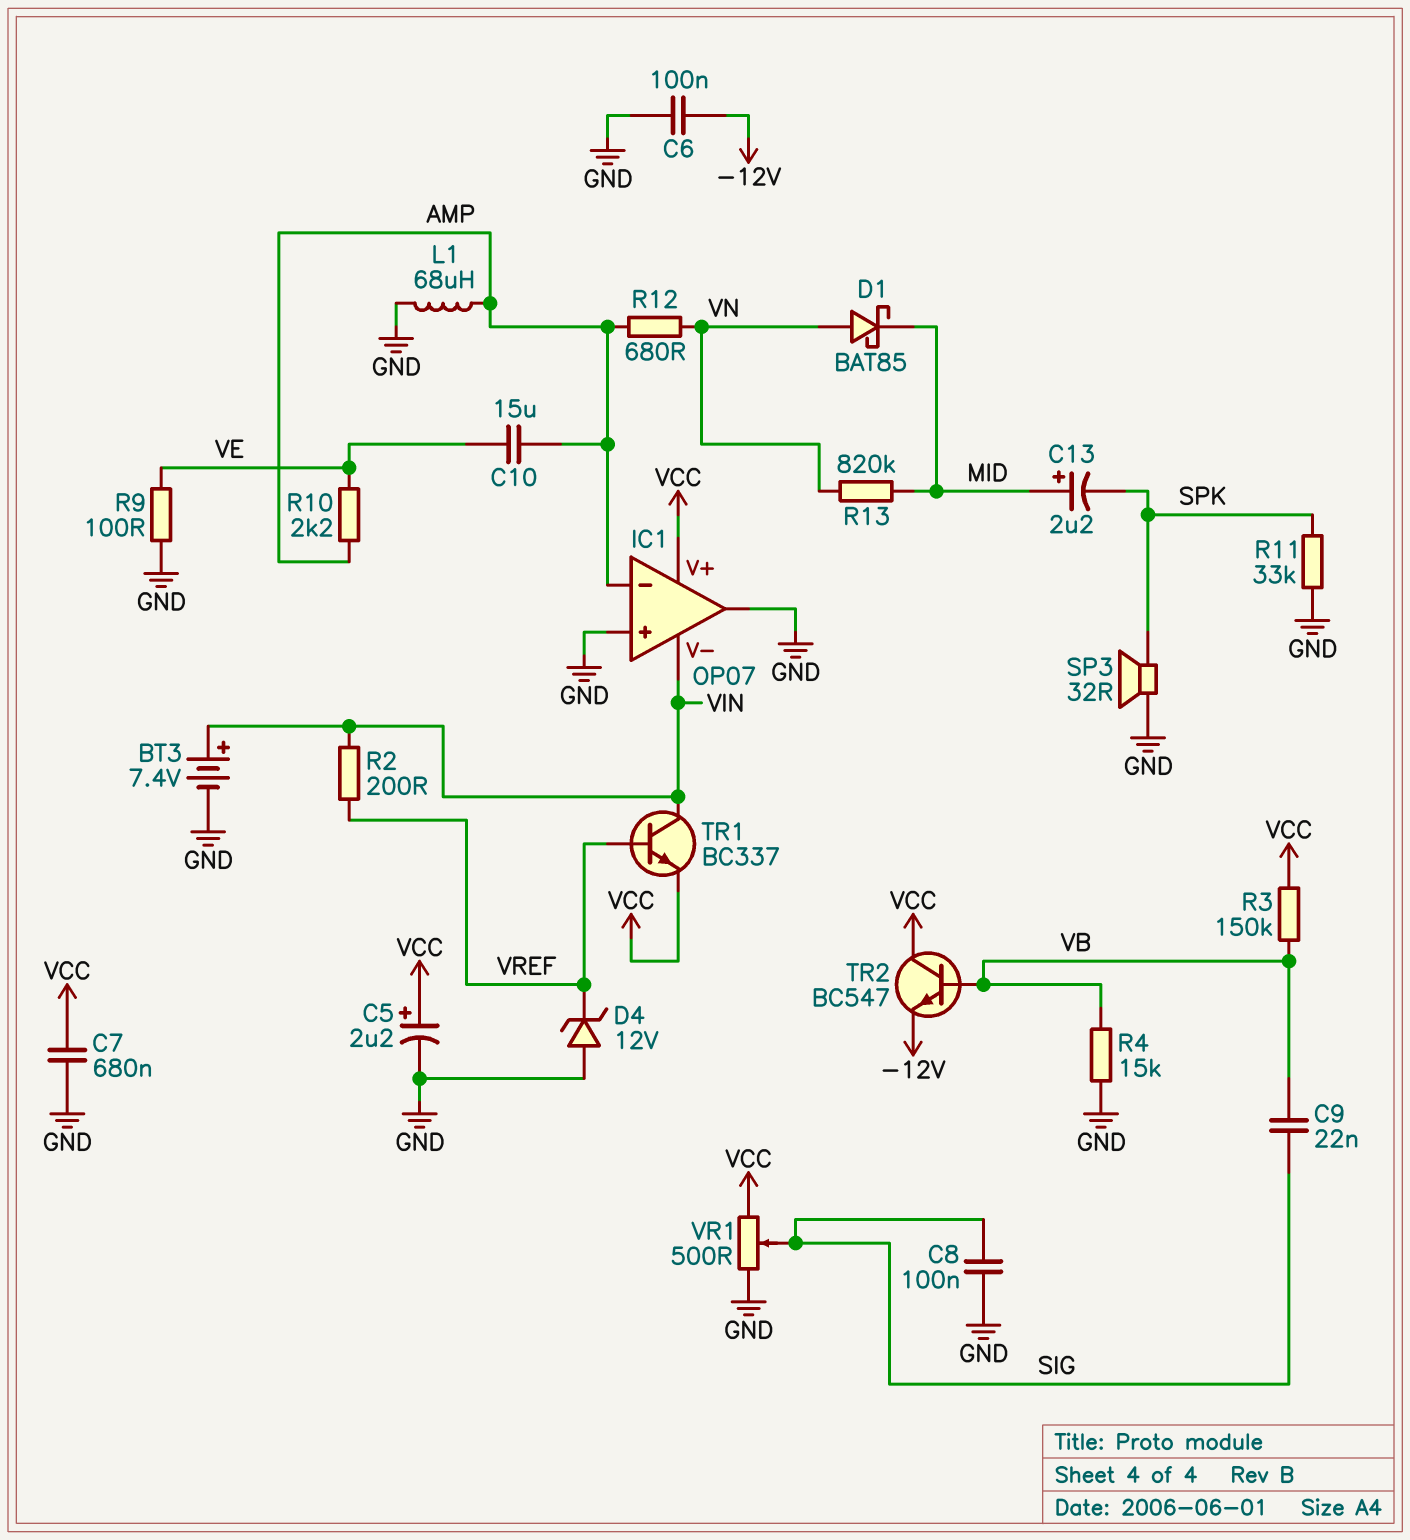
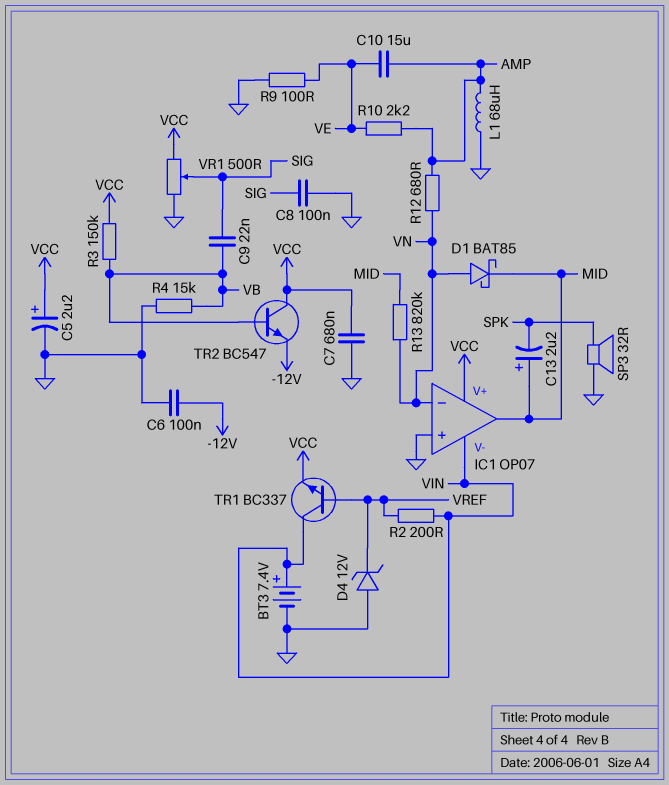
IC1 pin in-: AMP -> VN
IC1 pin out: GND -> MID
R11: 33k (GND, SPK) -> none

